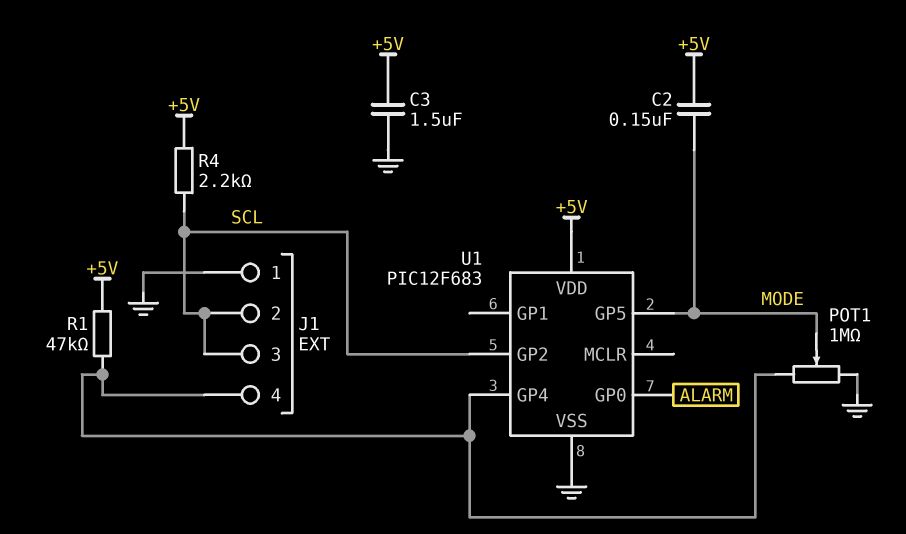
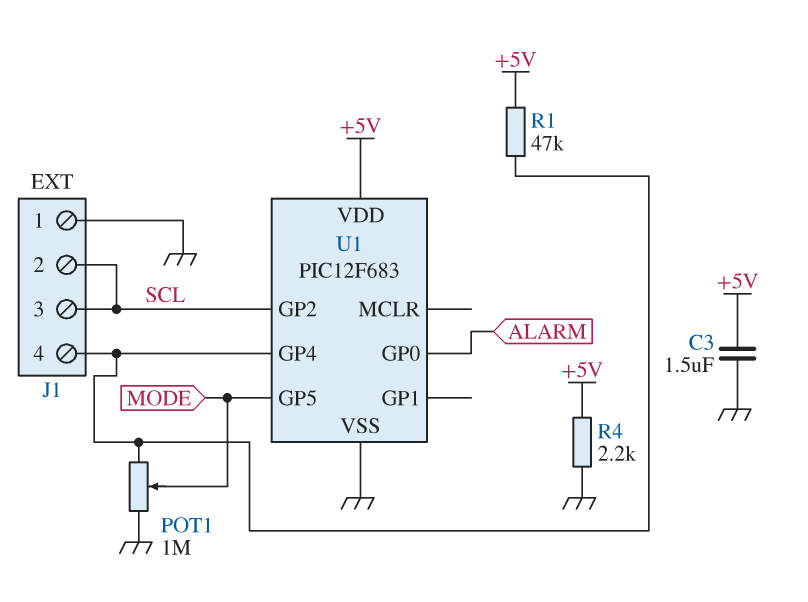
C2: 150nF (+5V, MODE) -> none
R4: 2.2k (+5V, SCL) -> 2.2k (+5V, GND)

